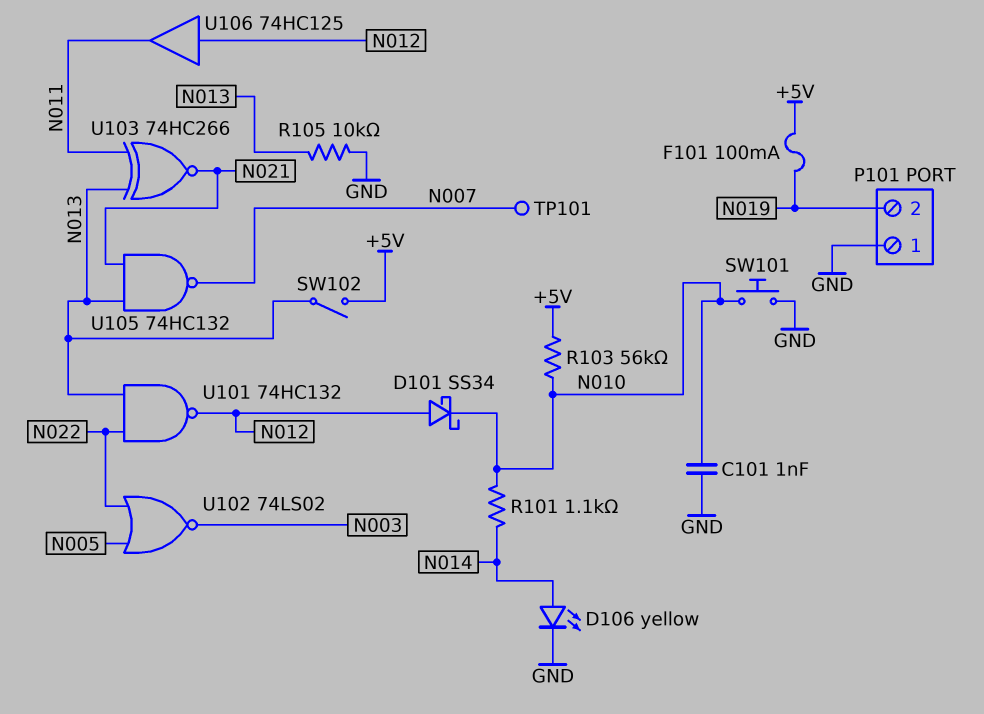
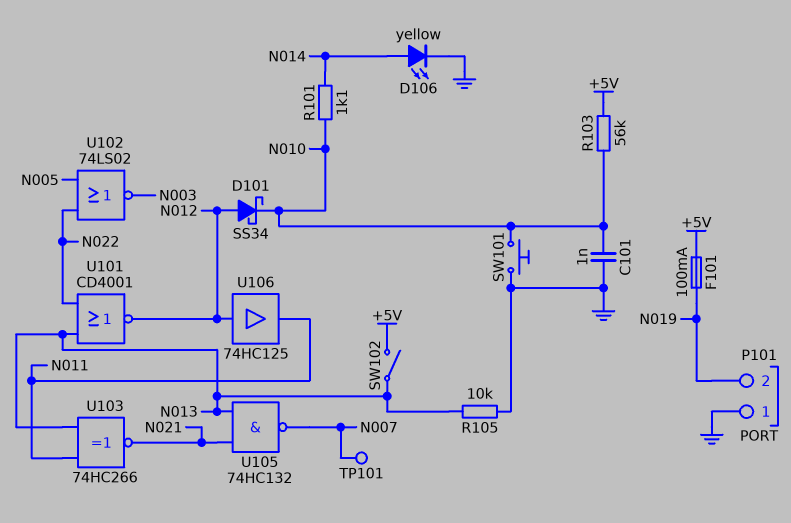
U101: NAND 74HC132 (in N013, in N022, out N012) -> NOR CD4001 (in N013, in N022, out N012)

